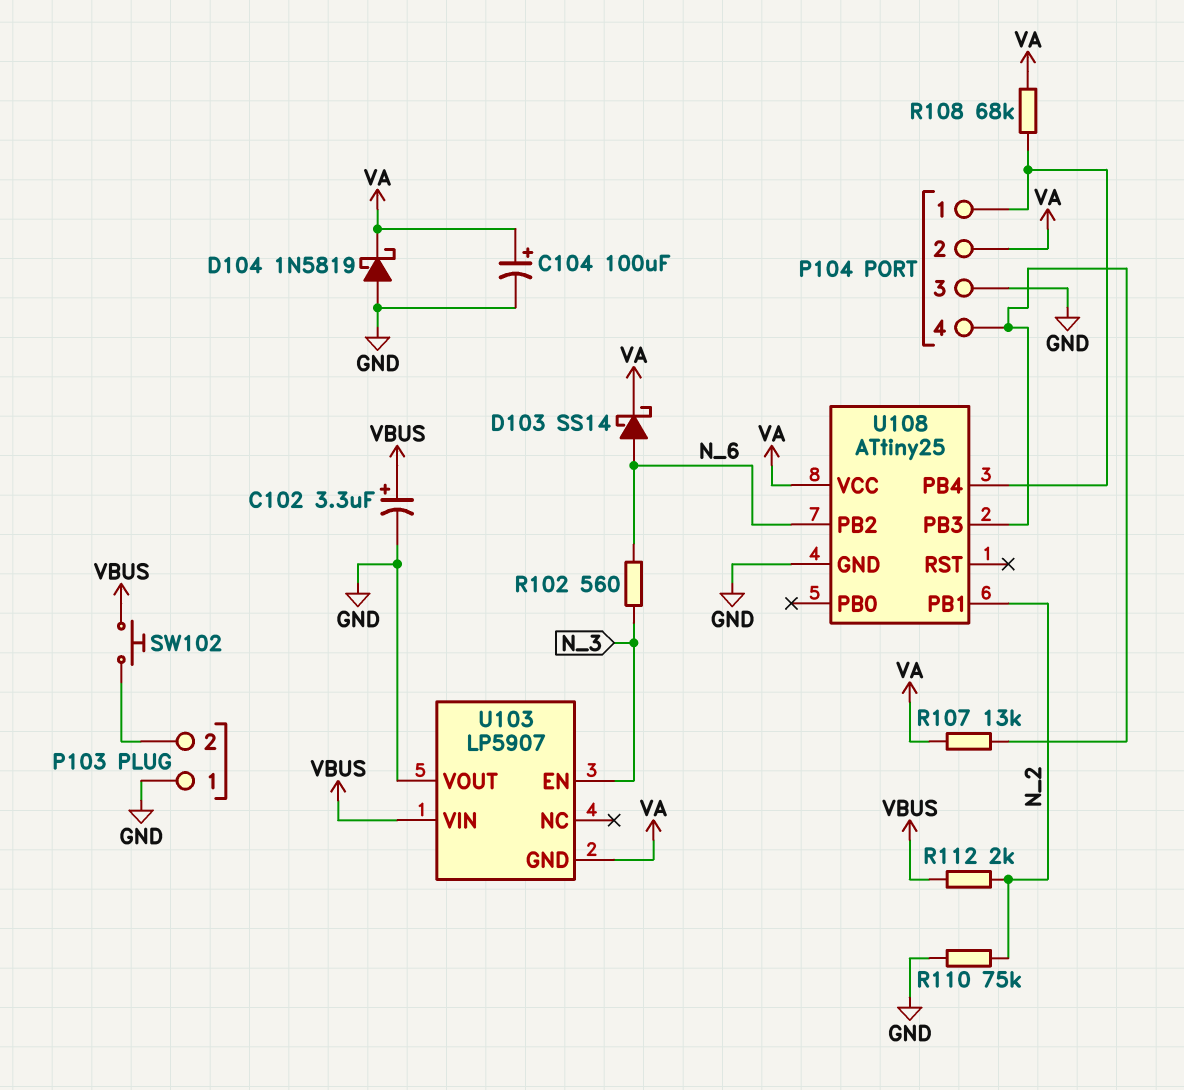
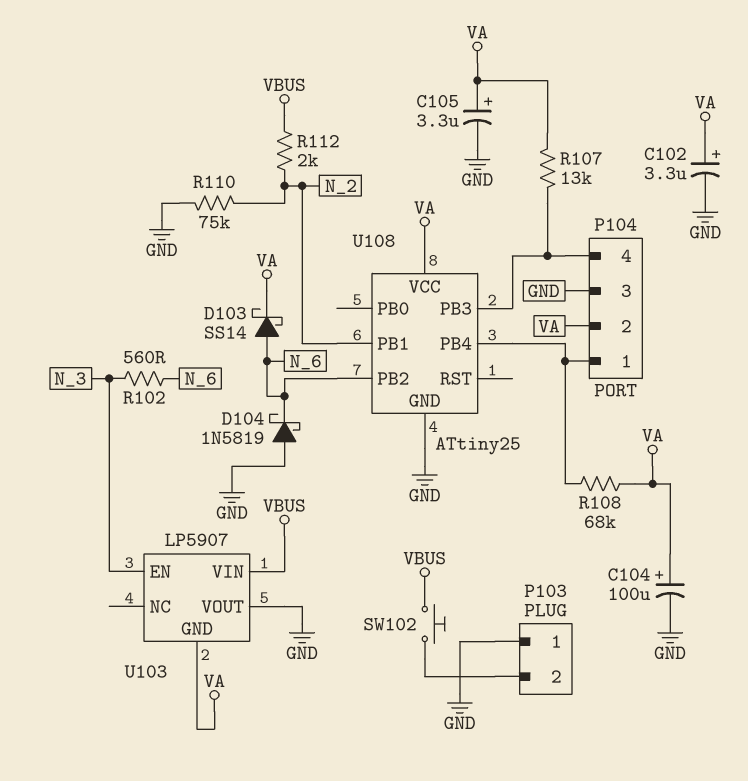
C102: 3.3uF (plus VBUS, minus GND) -> 3.3uF (plus VA, minus GND)
C105: none -> 3.3uF (plus VA, minus GND)
D104: schottky 1N5819 (A GND, K VA) -> schottky 1N5819 (A GND, K N_6)

